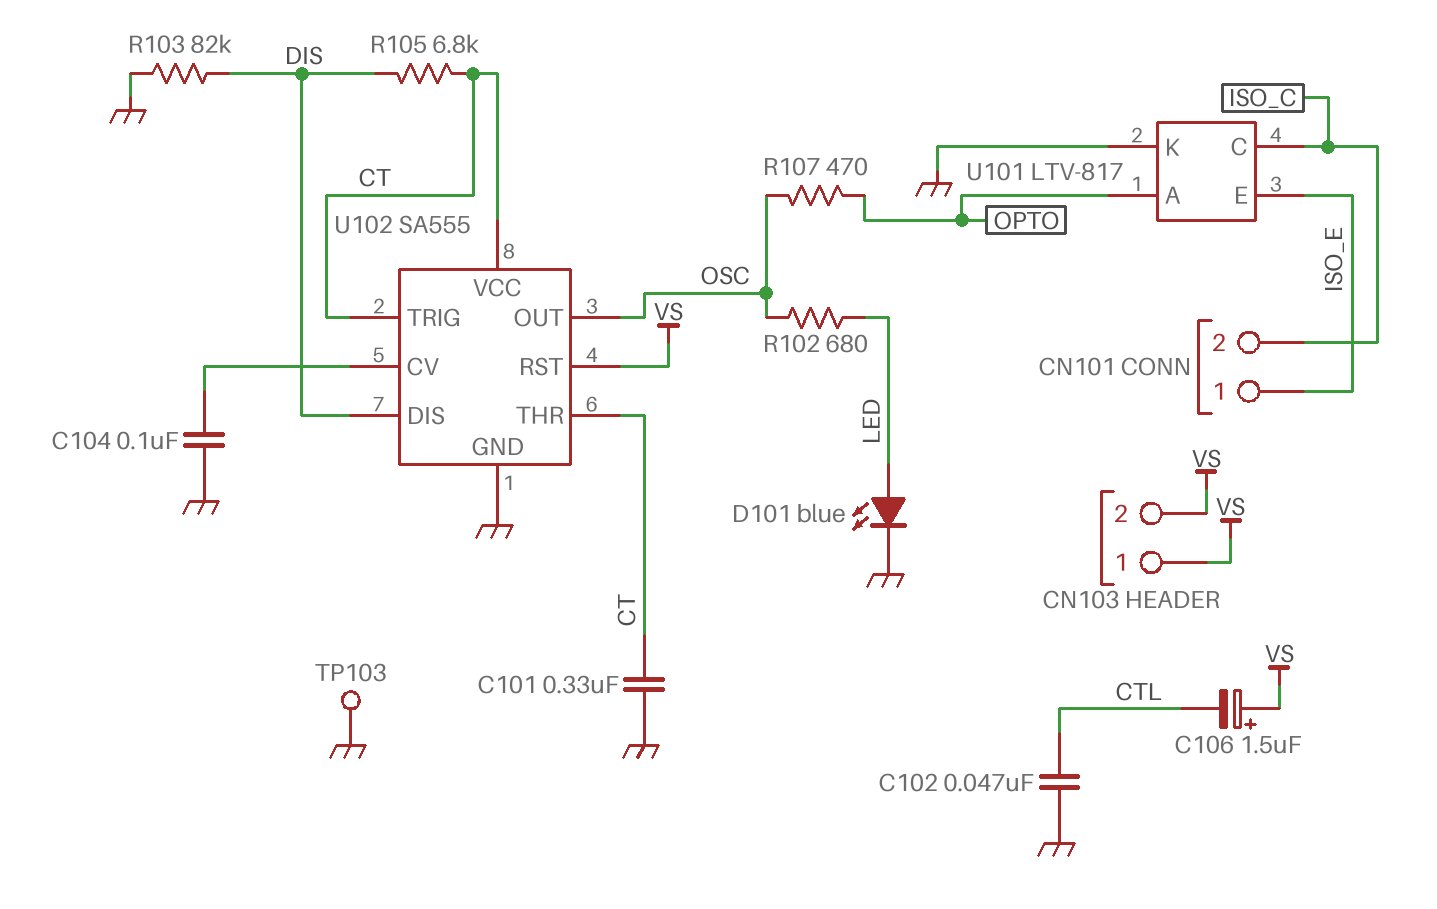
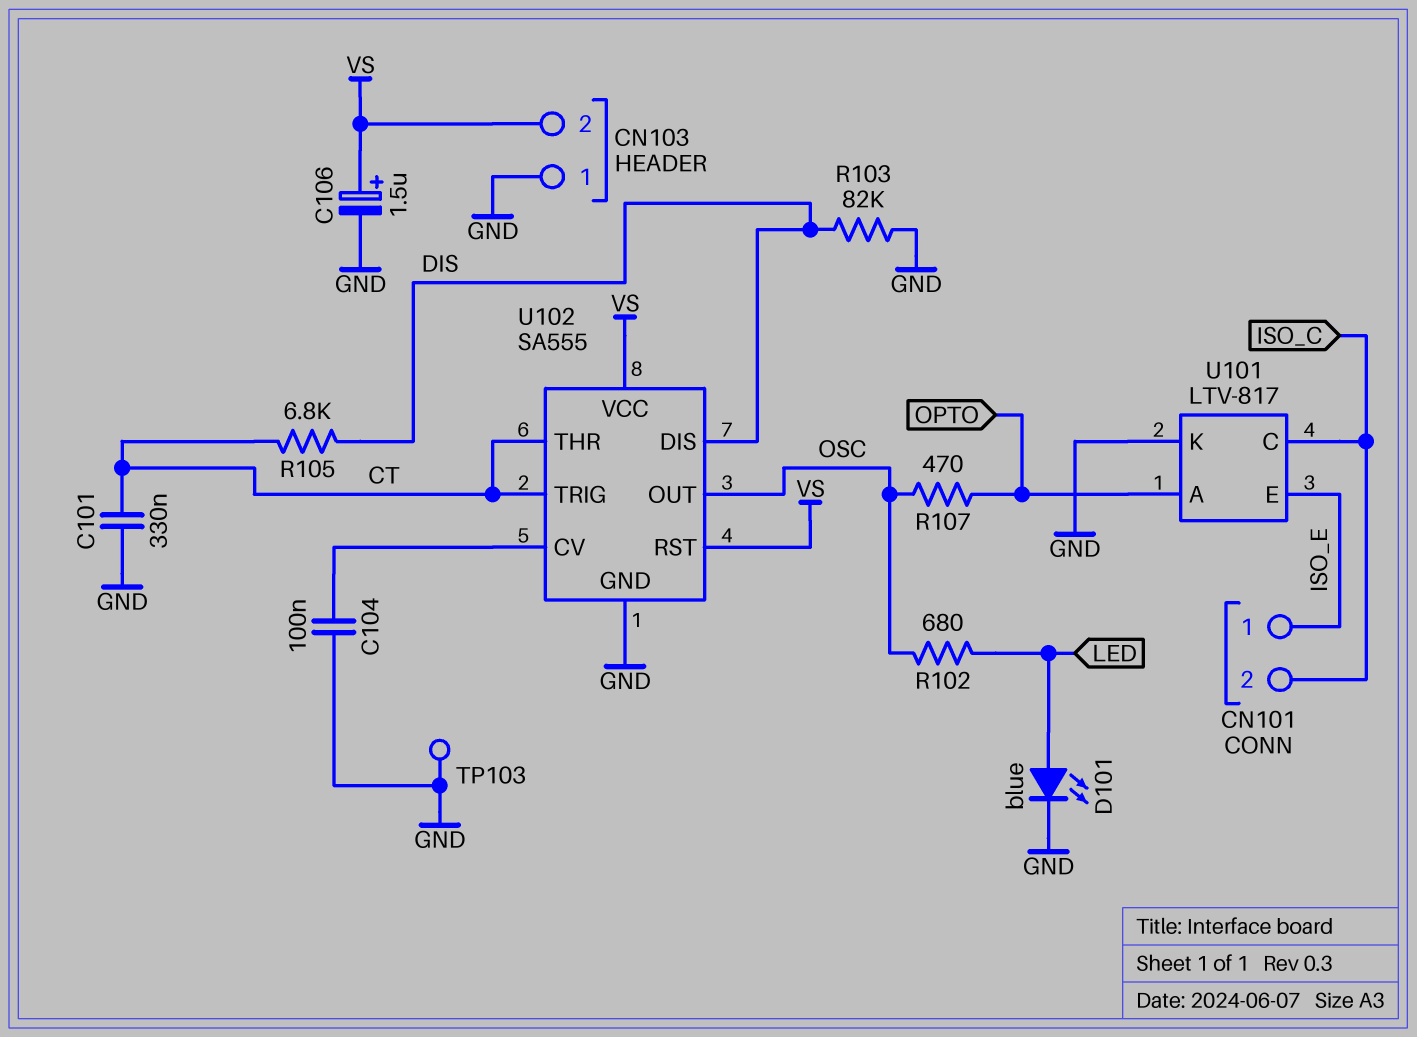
C102: 47nF (CTL, GND) -> none
C106: 1.5uF (plus VS, minus CTL) -> 1.5uF (plus VS, minus GND)
CN103 pin 1: VS -> GND
U102 pin VCC: CT -> VS

